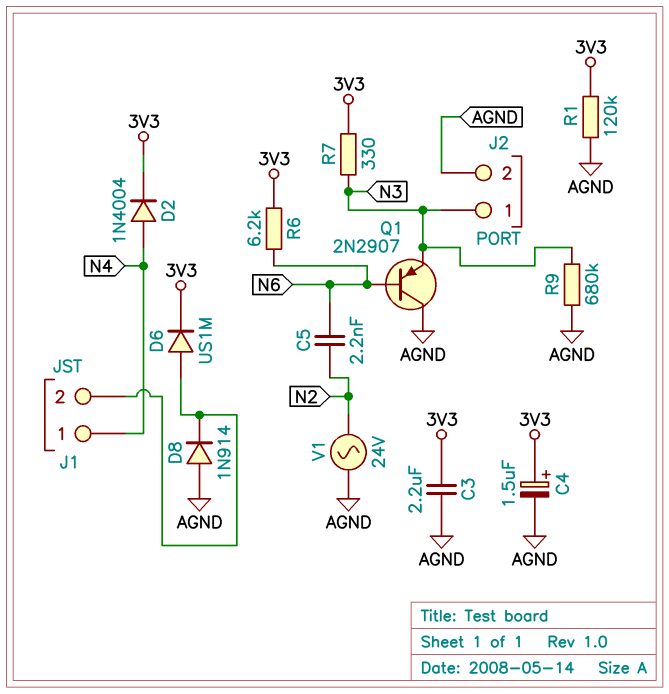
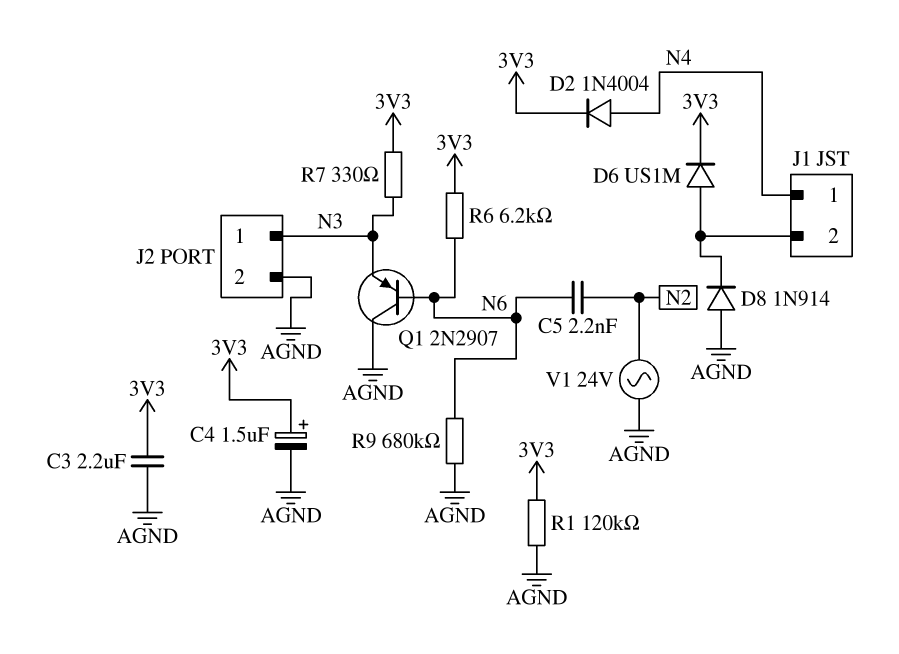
R9: 680k (AGND, N3) -> 680k (AGND, N6)

